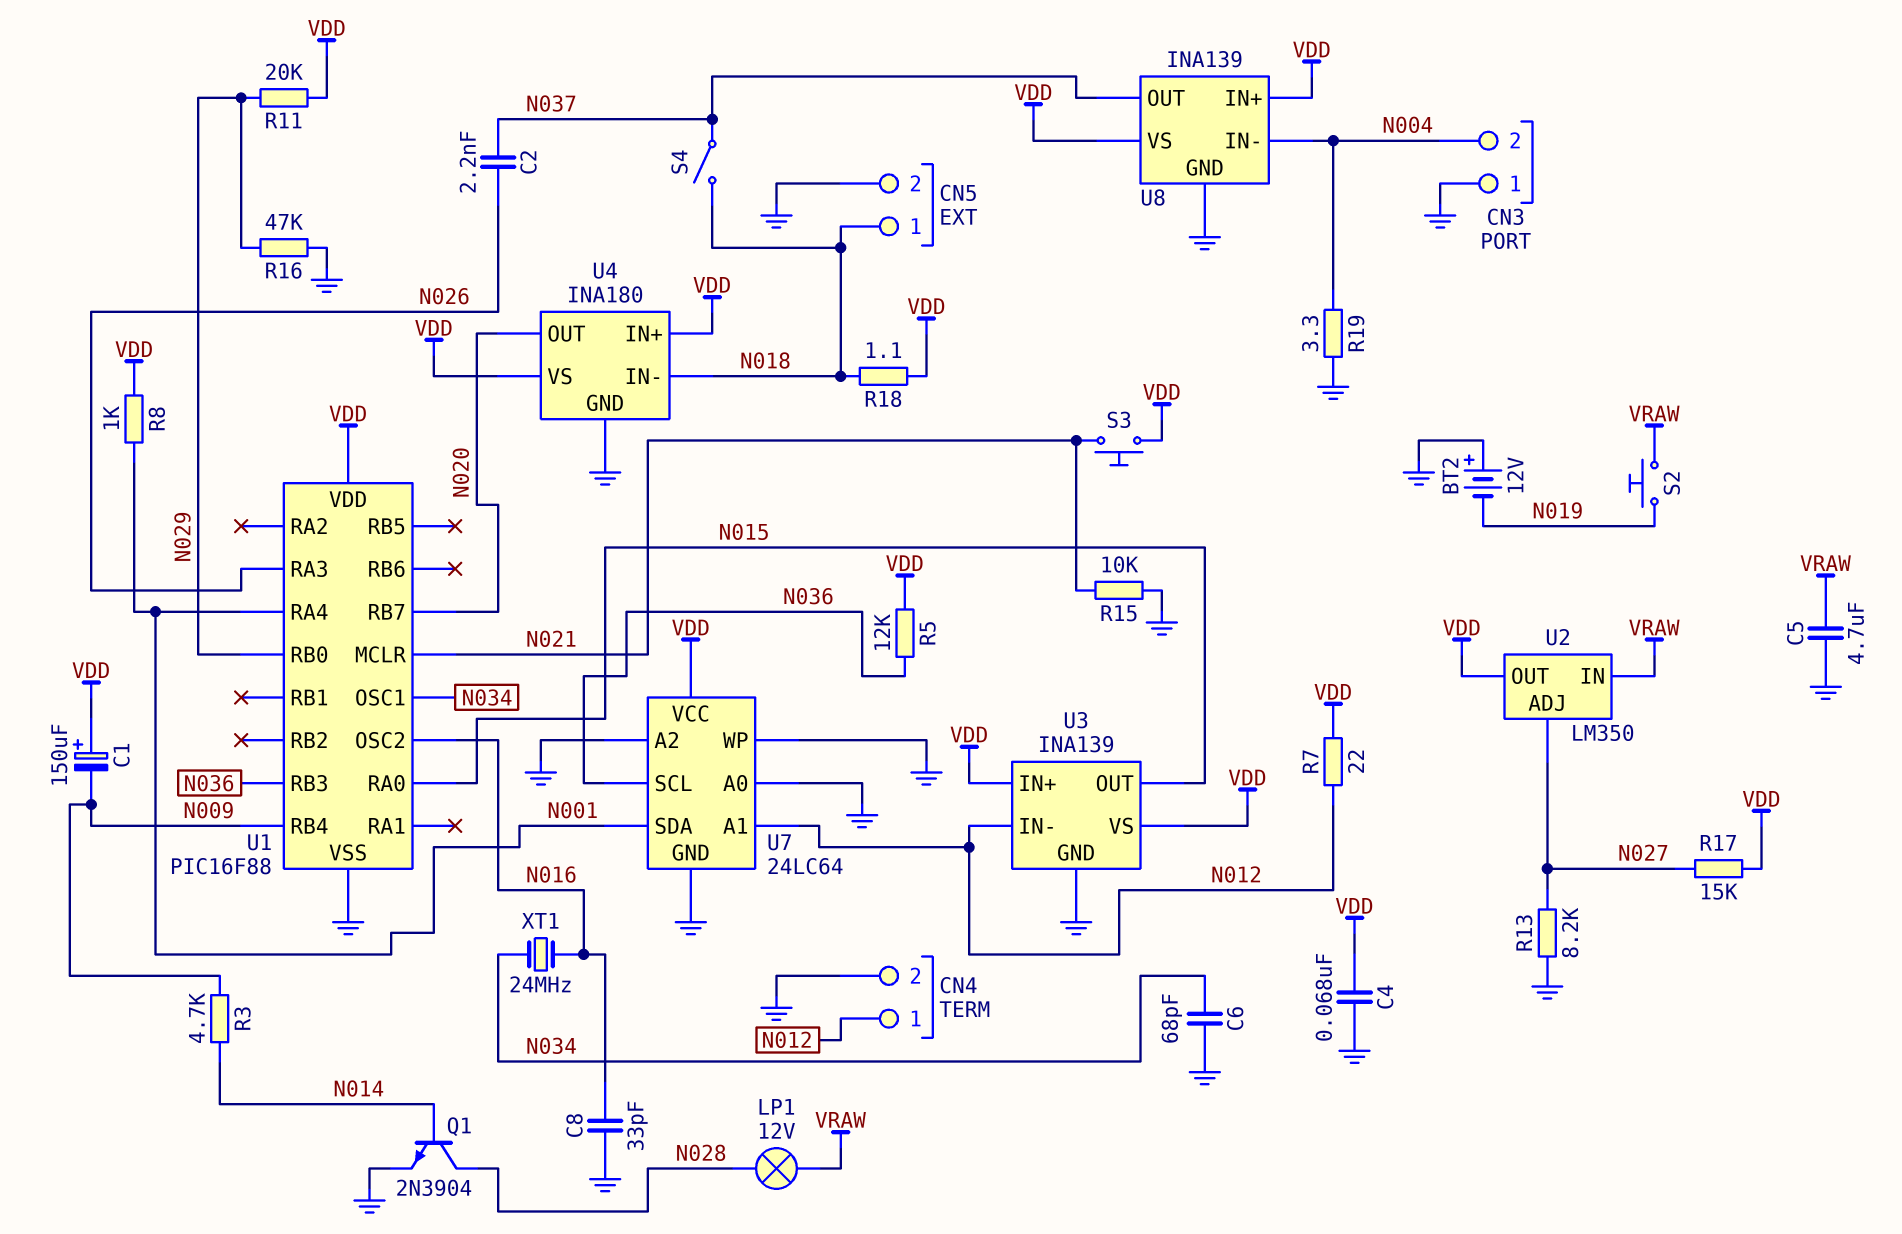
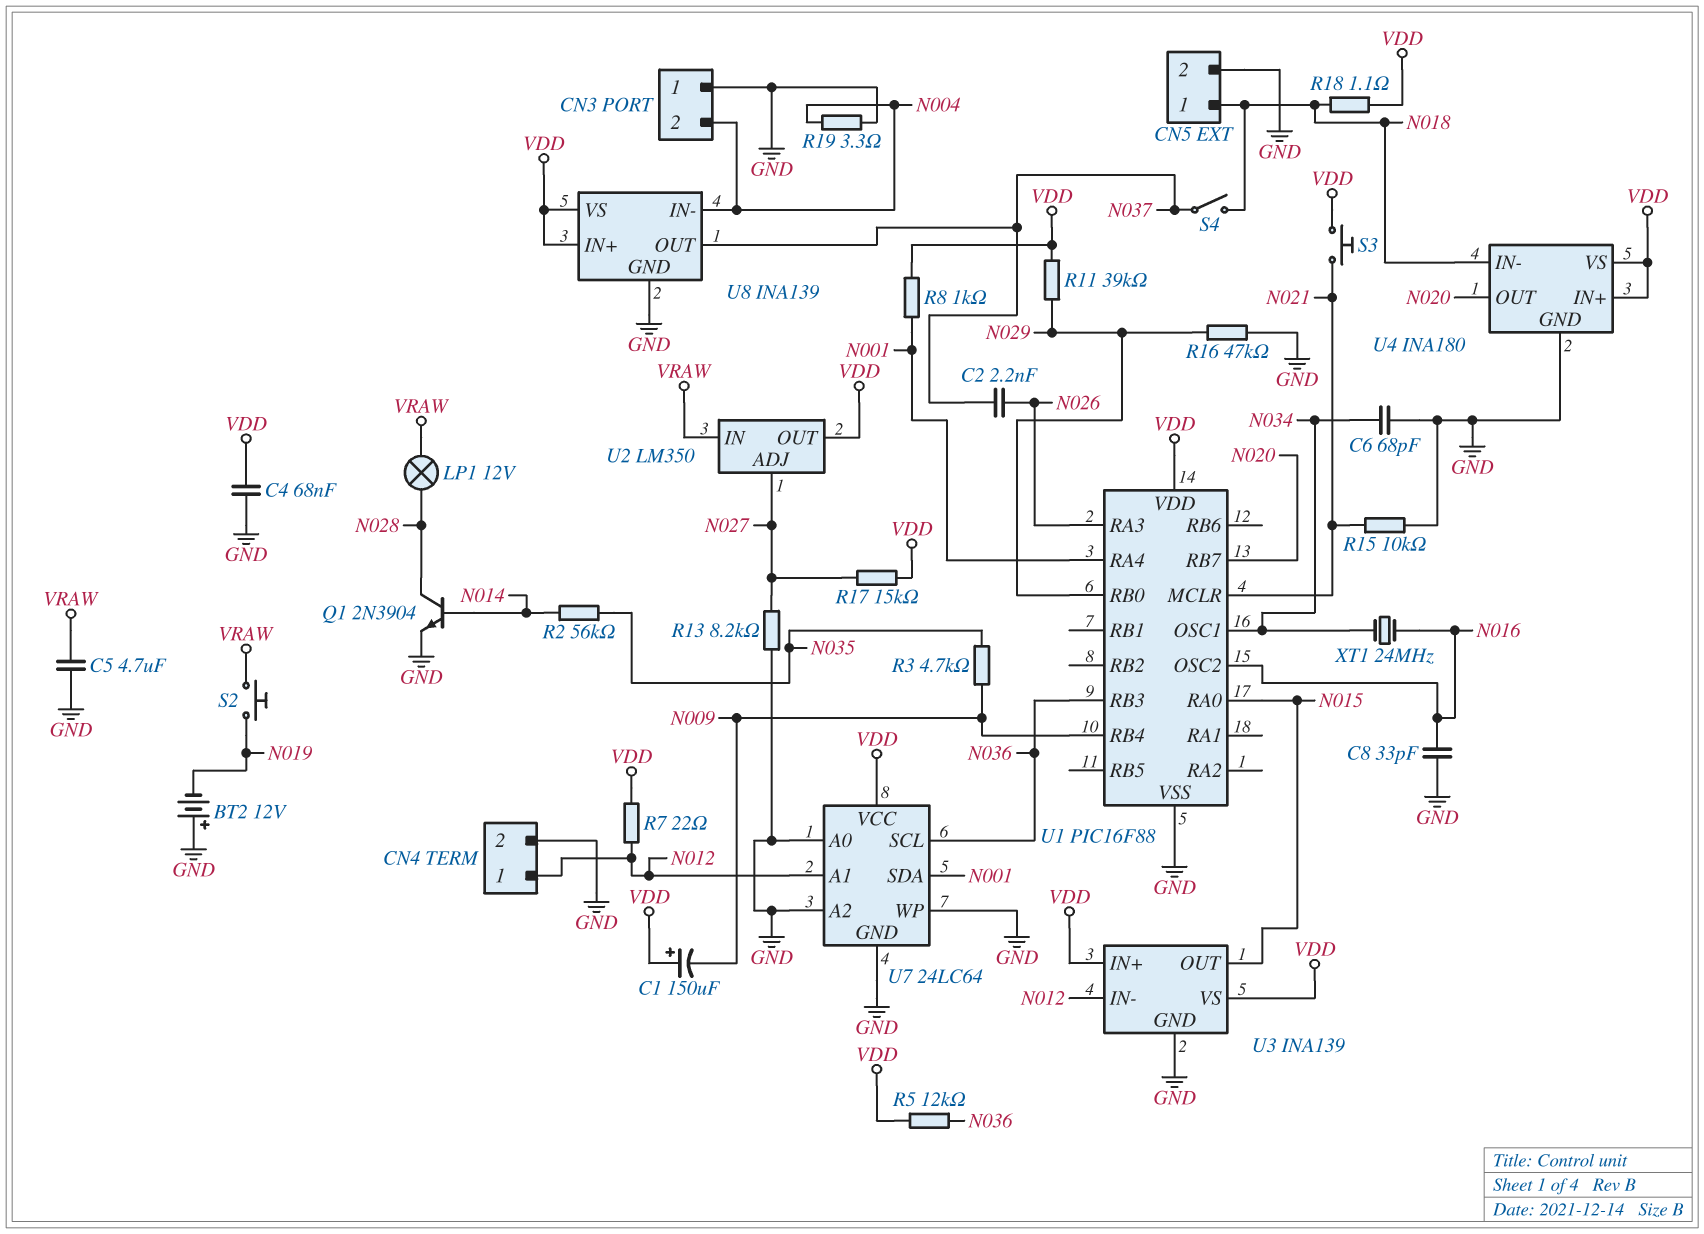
R2: none -> 56k (N014, N035)
R3: 4.7k (N009, N014) -> 4.7k (N009, N035)
R11: 20k (N029, VDD) -> 39k (N029, VDD)

